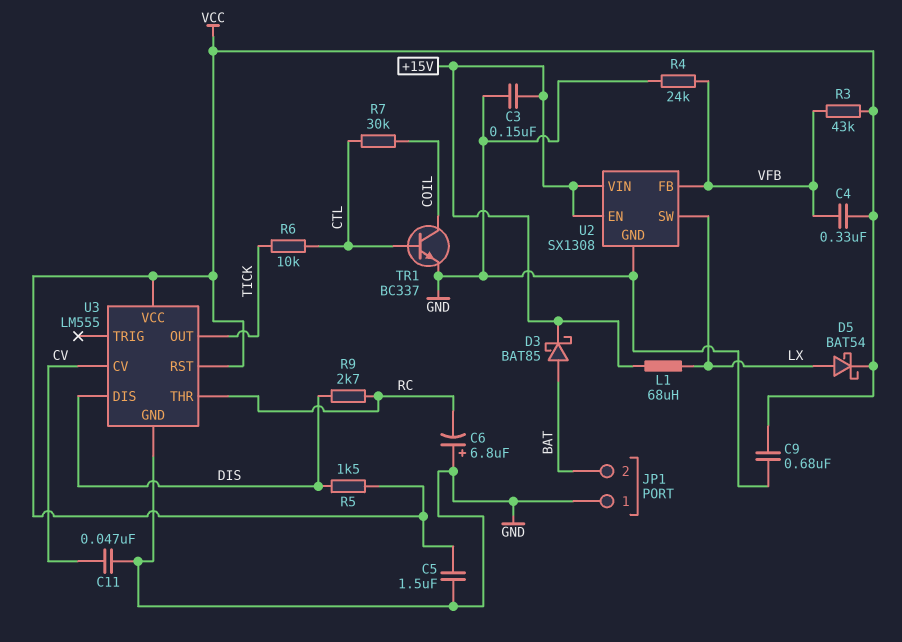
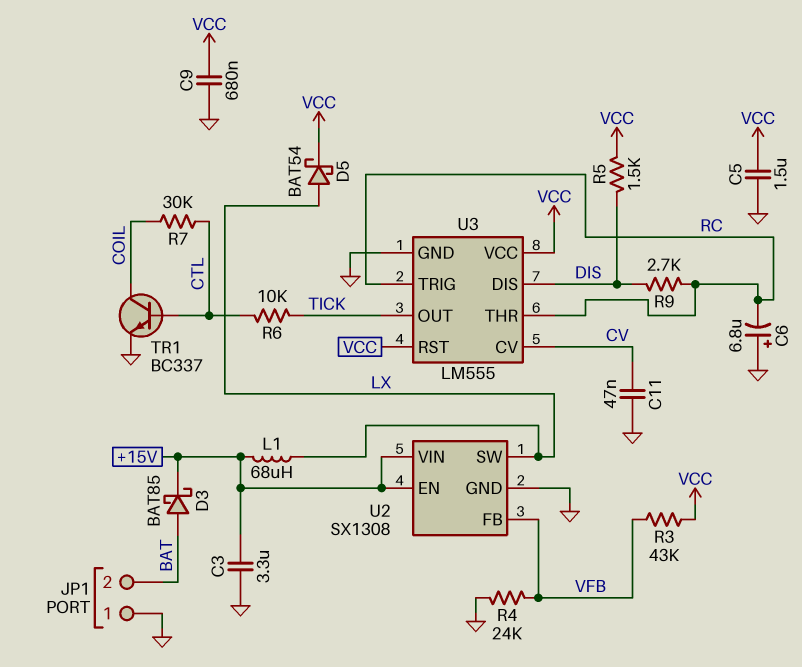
C3: 150nF (+15V, GND) -> 3.3uF (+15V, GND)
C4: 330nF (VCC, VFB) -> none
U3 pin TRIG: none -> RC

